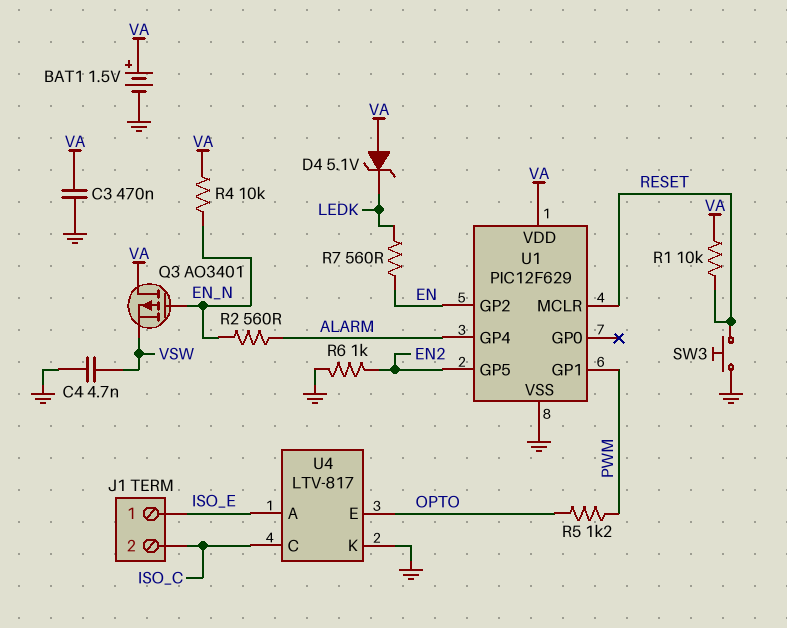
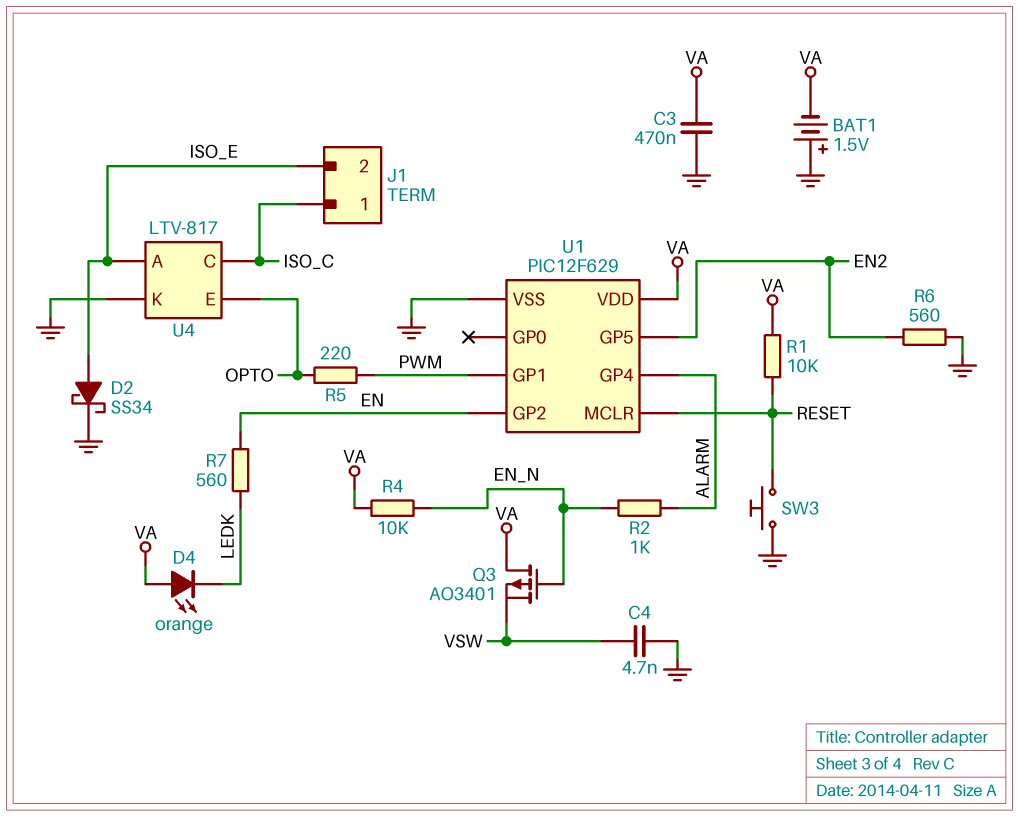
BAT1: 1.5V (plus VA, minus GND) -> 1.5V (plus GND, minus VA)
D2: none -> schottky SS34 (A ISO_E, K GND)
D4: zener 5.1V (A VA, K LEDK) -> LED orange (A VA, K LEDK)
J1 pin 1: ISO_E -> ISO_C
J1 pin 2: ISO_C -> ISO_E
R2: 560 (ALARM, EN_N) -> 1k (ALARM, EN_N)
R5: 1.2k (OPTO, PWM) -> 220 (OPTO, PWM)
R6: 1k (EN2, GND) -> 560 (EN2, GND)

